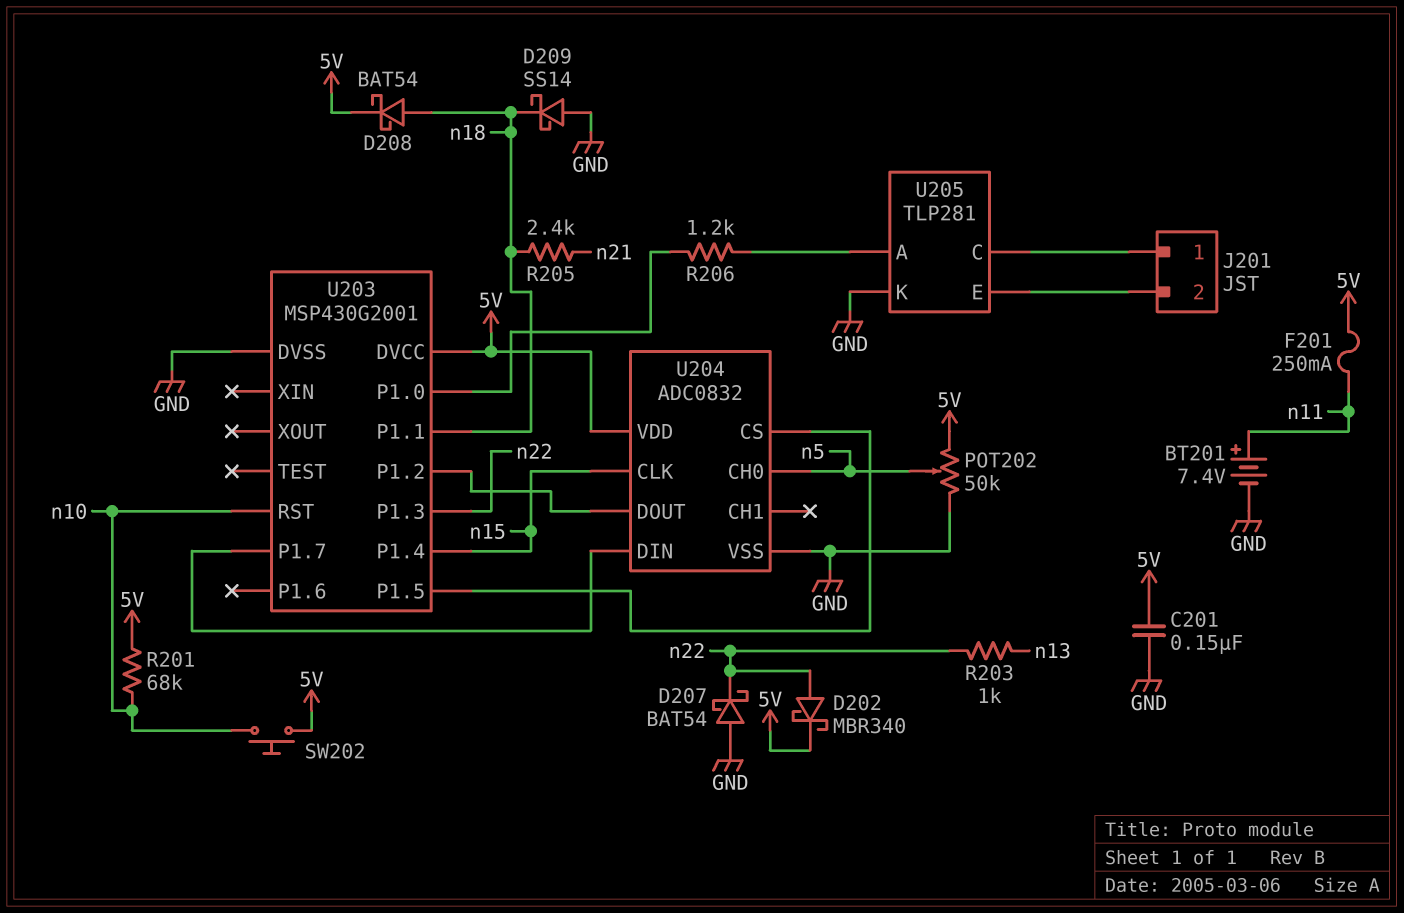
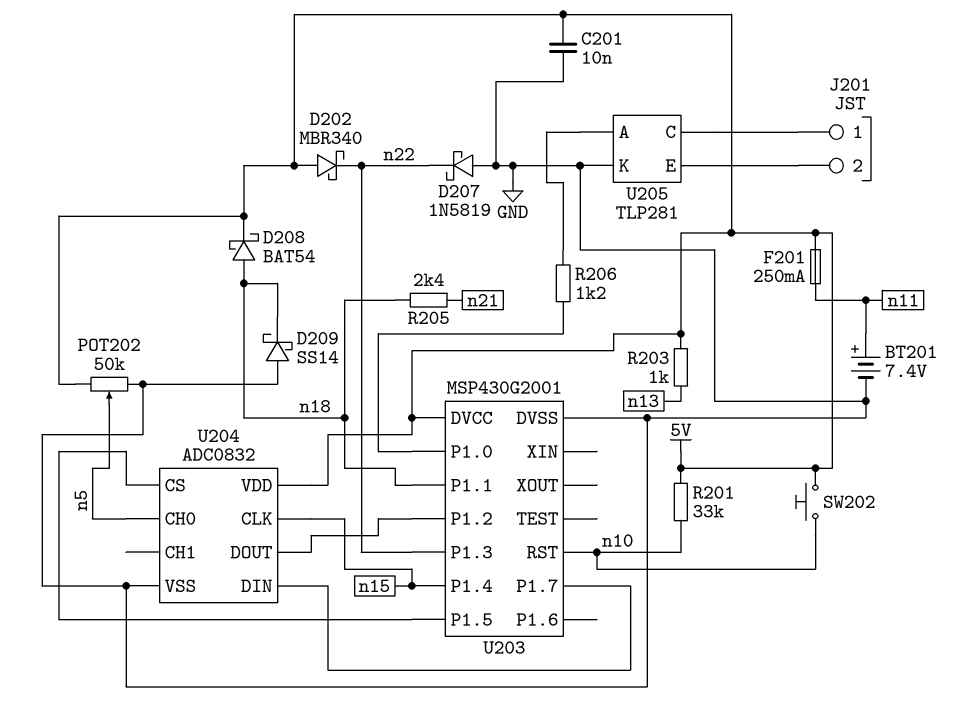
C201: 150nF (5V, GND) -> 10nF (5V, GND)
D202: schottky MBR340 (A n22, K 5V) -> schottky MBR340 (A 5V, K n22)
D207: schottky BAT54 (A GND, K n22) -> schottky 1N5819 (A GND, K n22)
R201: 68k (5V, n10) -> 33k (5V, n10)
R203: 1k (n13, n22) -> 1k (5V, n13)

